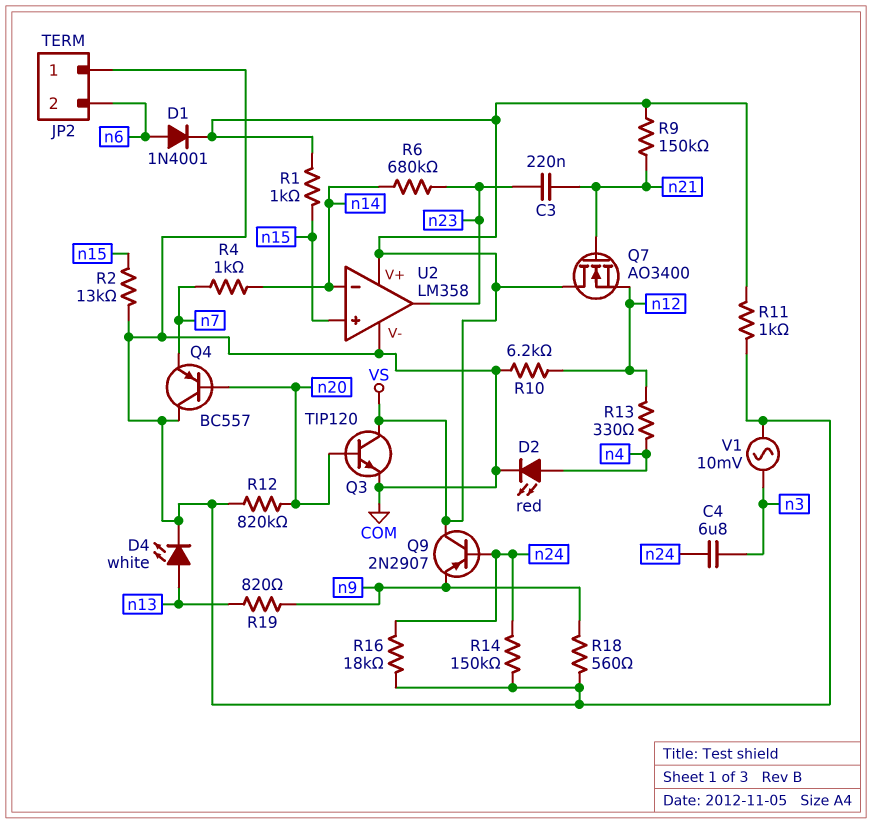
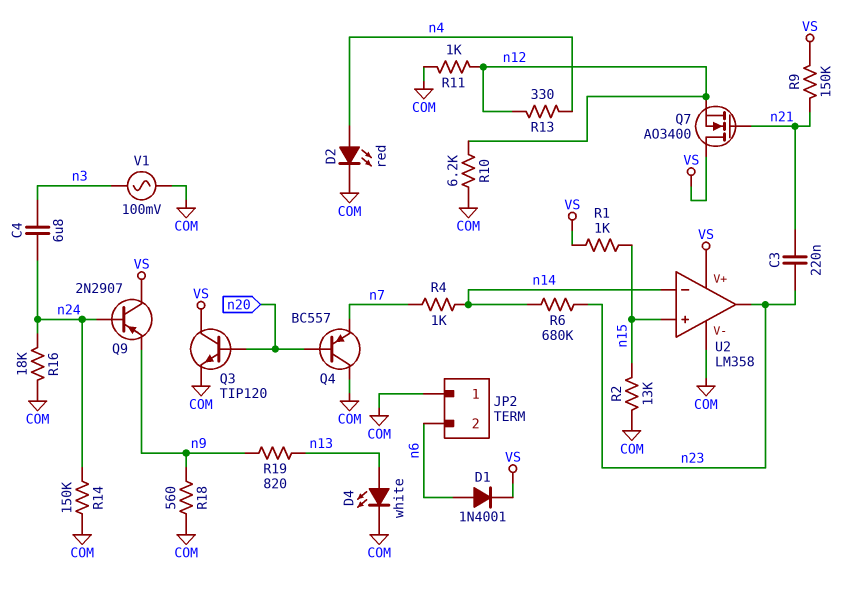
R11: 1k (COM, VS) -> 1k (COM, n12)
R12: 820k (COM, n20) -> none
V1: AC 10mV (COM, n3) -> AC 100mV (COM, n3)

